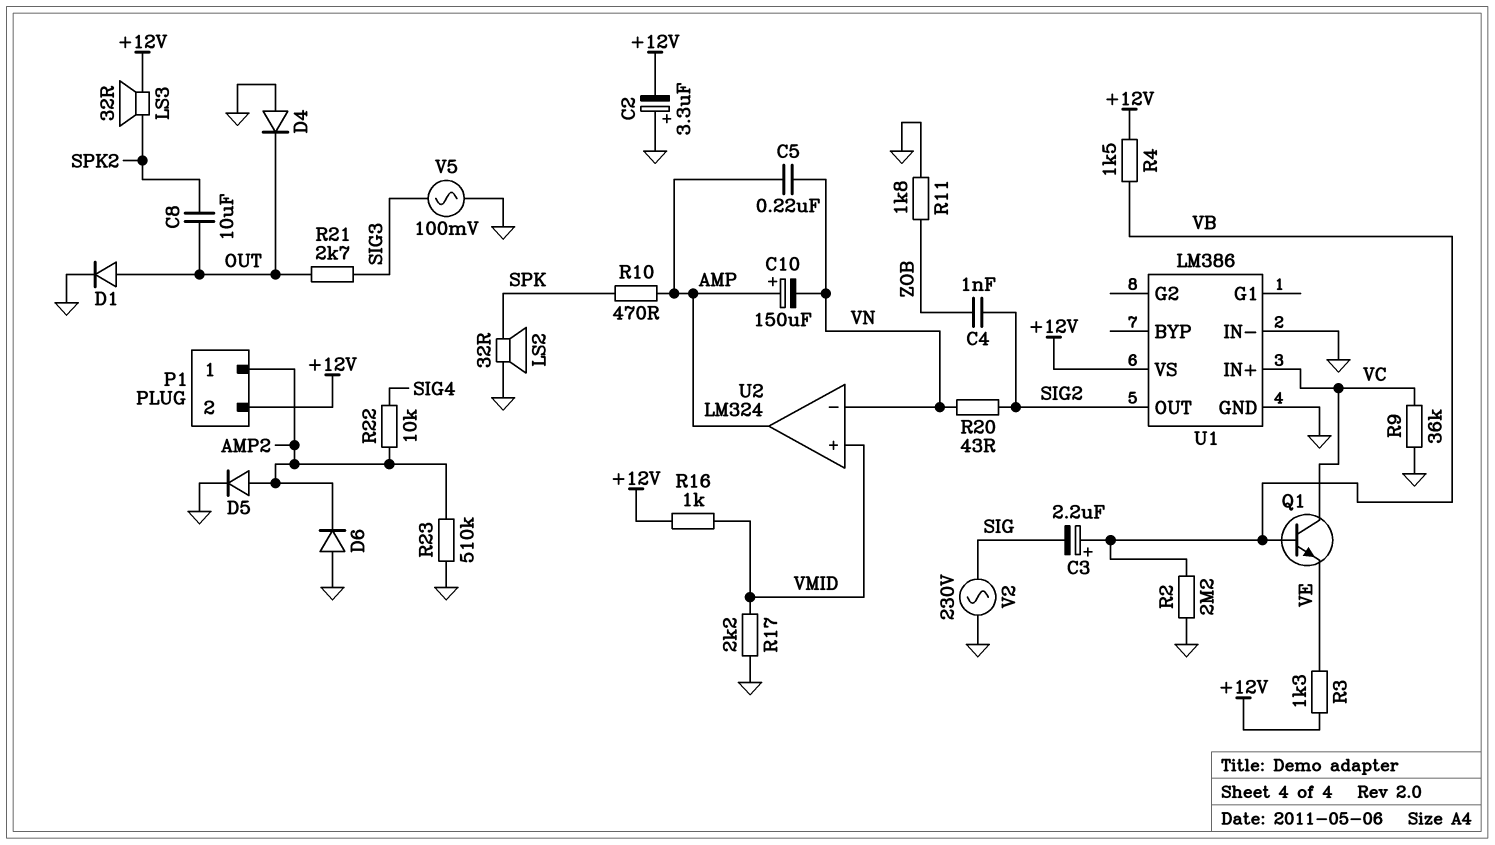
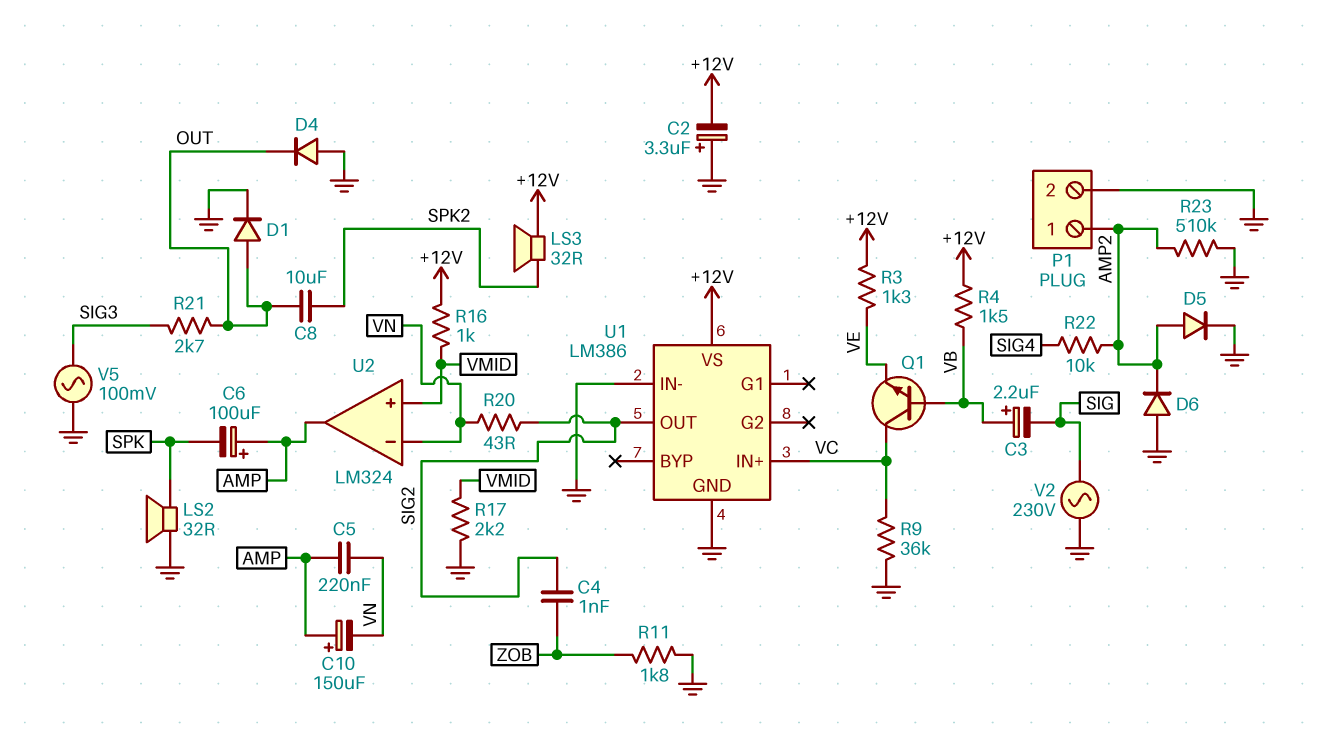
C6: none -> 100uF (plus AMP, minus SPK)
P1 pin 2: +12V -> GND
R2: 2.2M (GND, VB) -> none
R10: 470 (AMP, SPK) -> none

